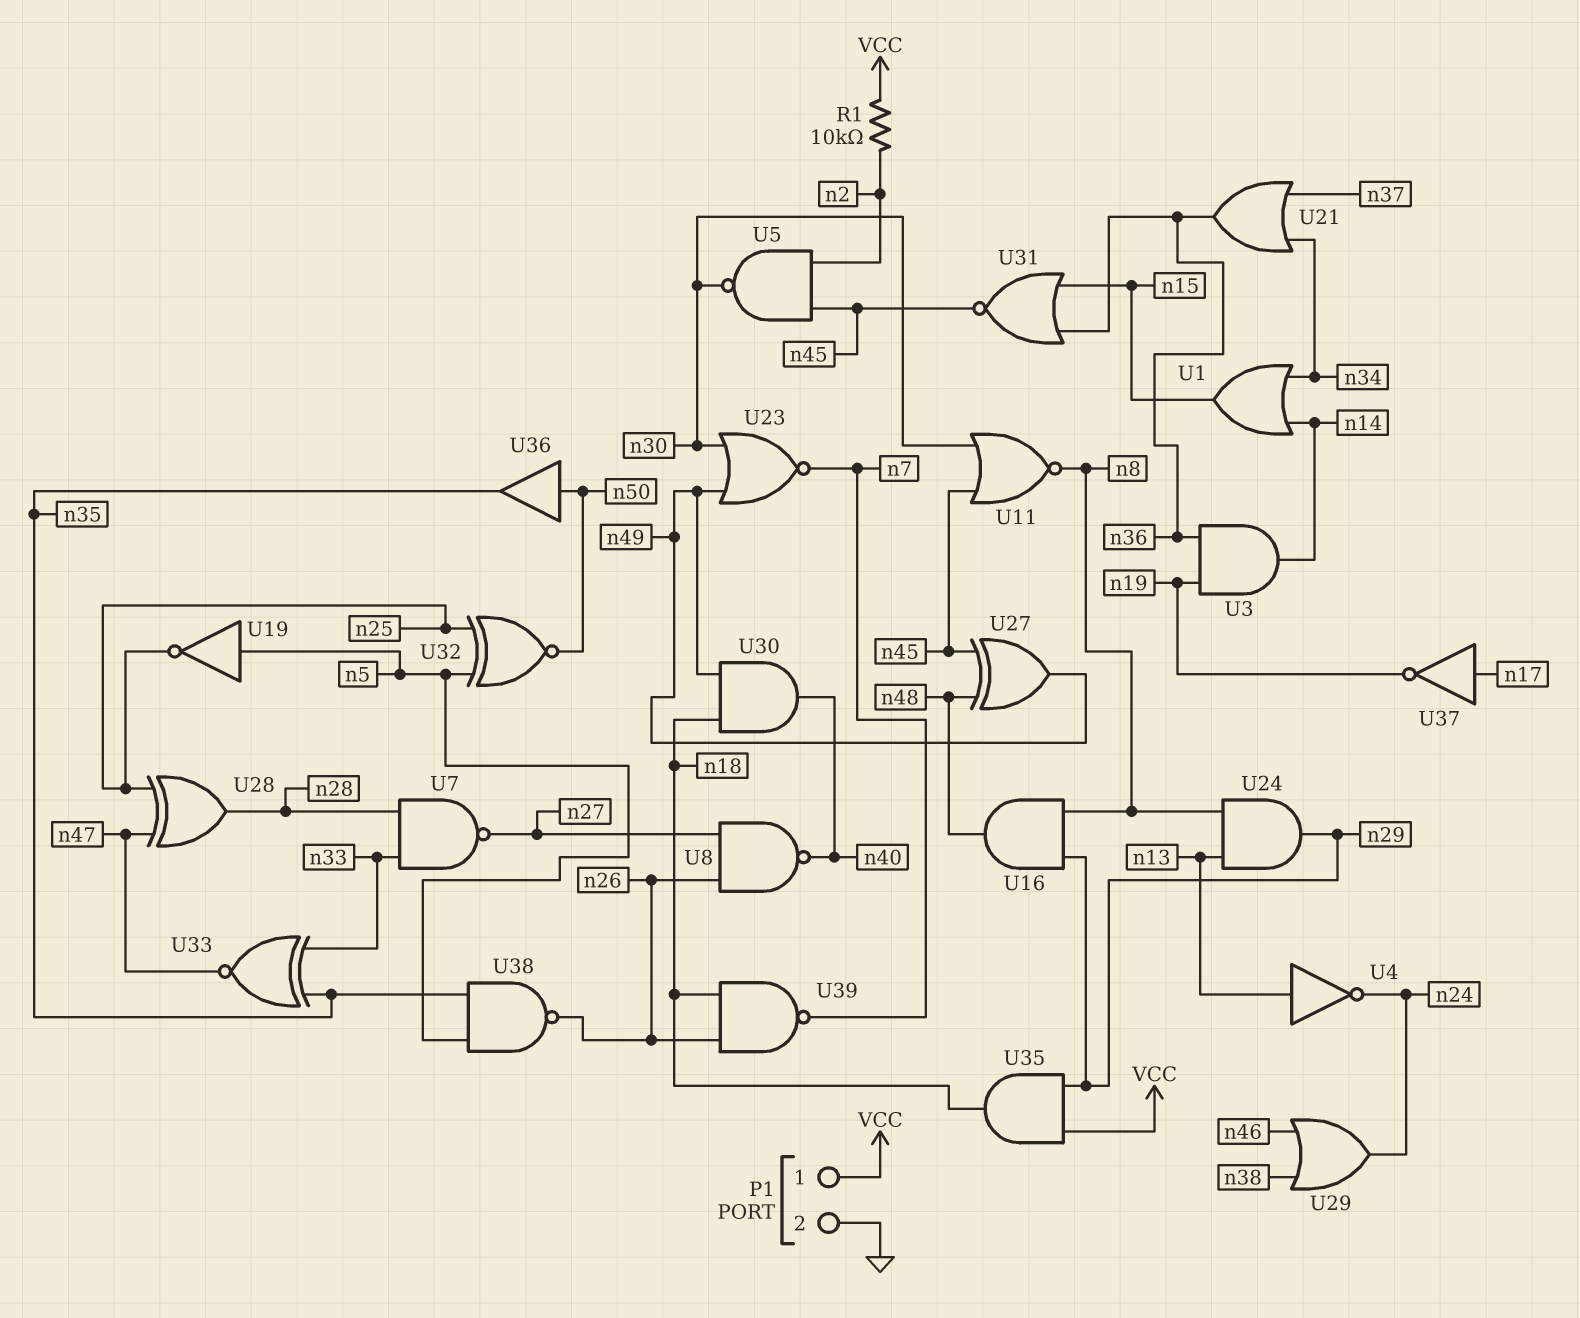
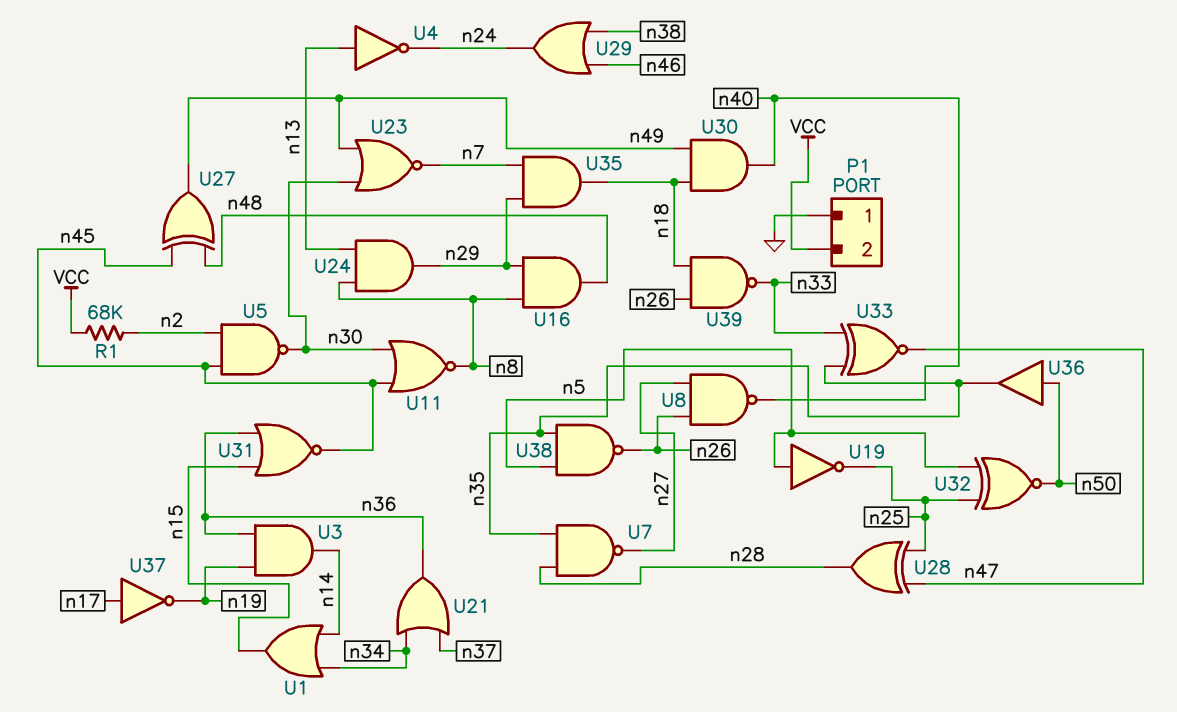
P1 pin 1: VCC -> GND
P1 pin 2: GND -> VCC
R1: 10k (VCC, n2) -> 68k (VCC, n2)
U7: NAND (in n28, in n33, out n27) -> NAND (in n28, in n35, out n27)
U35: AND (in VCC, in n29, out n18) -> AND (in n7, in n29, out n18)
U39: NAND (in n18, in n26, out n7) -> NAND (in n18, in n26, out n33)

